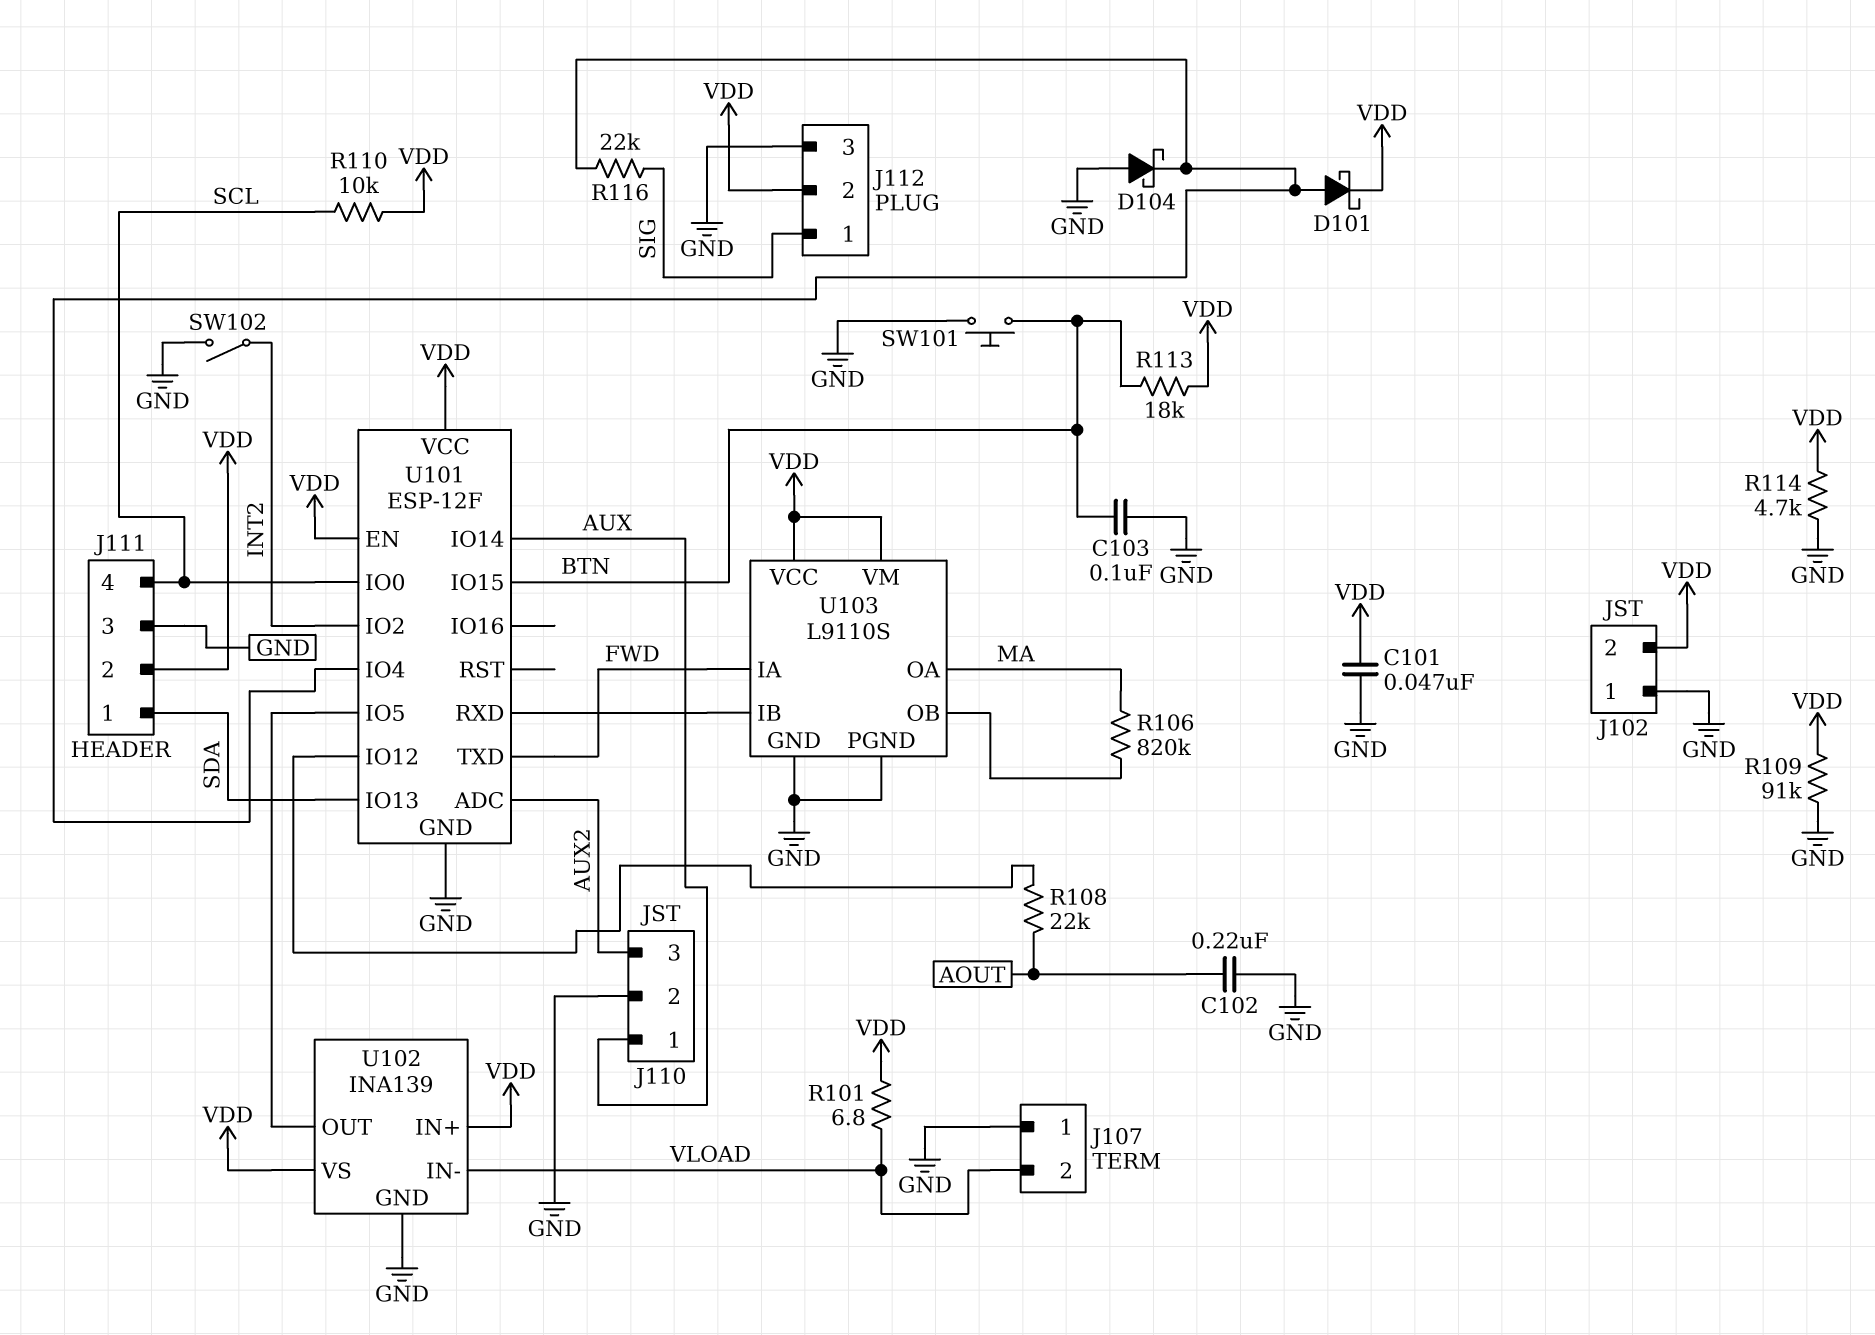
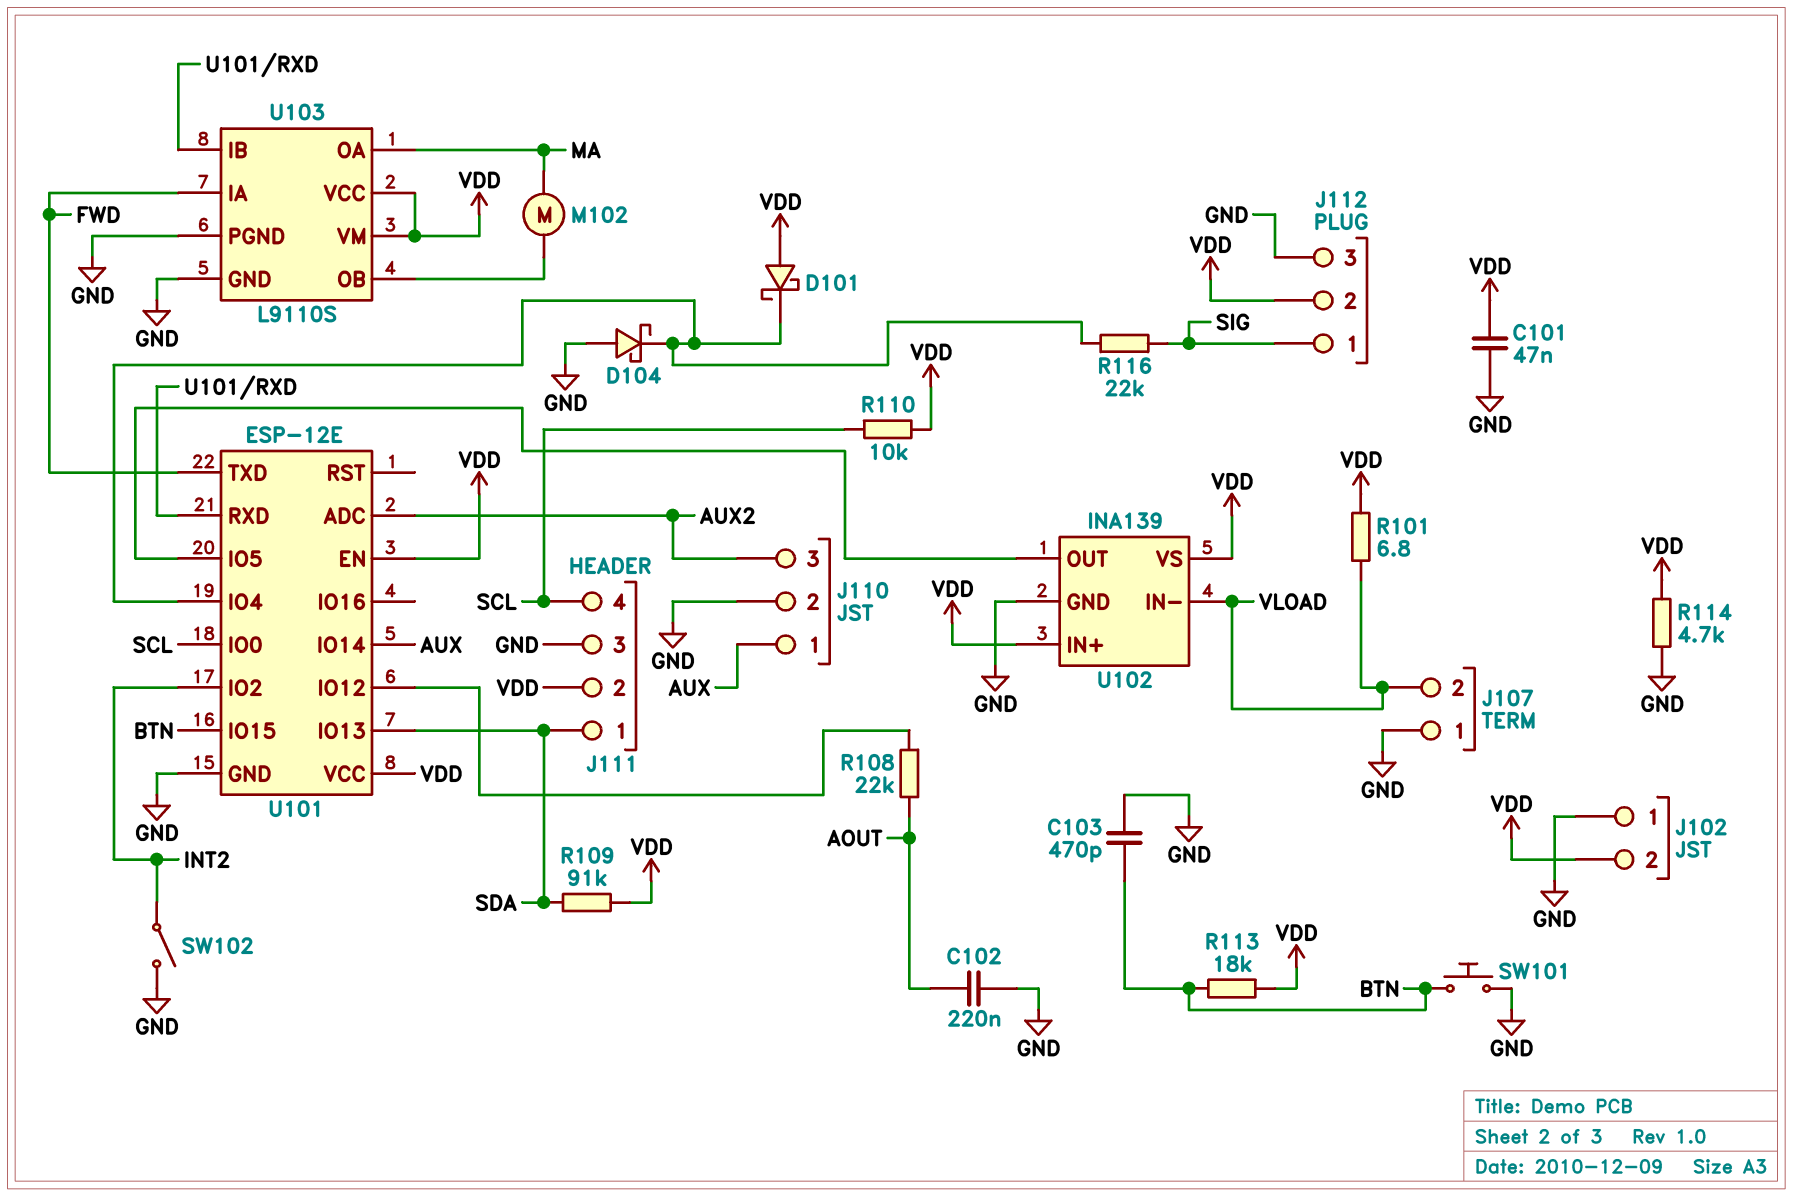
C103: 100nF (BTN, GND) -> 470pF (BTN, GND)
D101: schottky (A U101/IO4, K VDD) -> schottky (A VDD, K U101/IO4)
M102: none -> motor (MA, U103/OB)
R106: 820k (MA, U103/OB) -> none
R109: 91k (GND, VDD) -> 91k (SDA, VDD)
U101: ESP-12F -> ESP-12E

